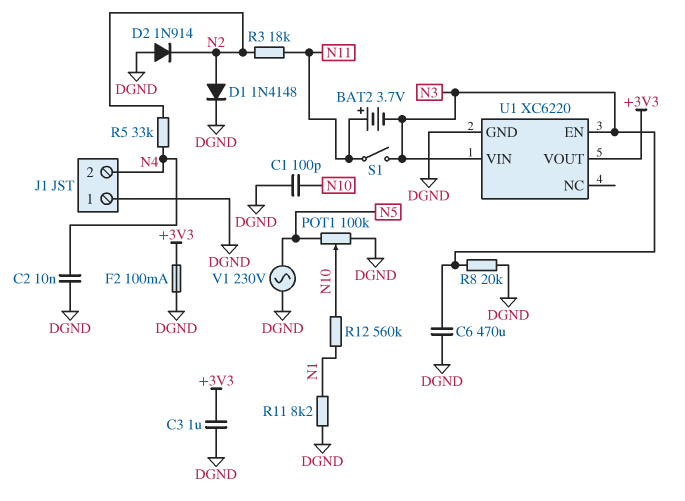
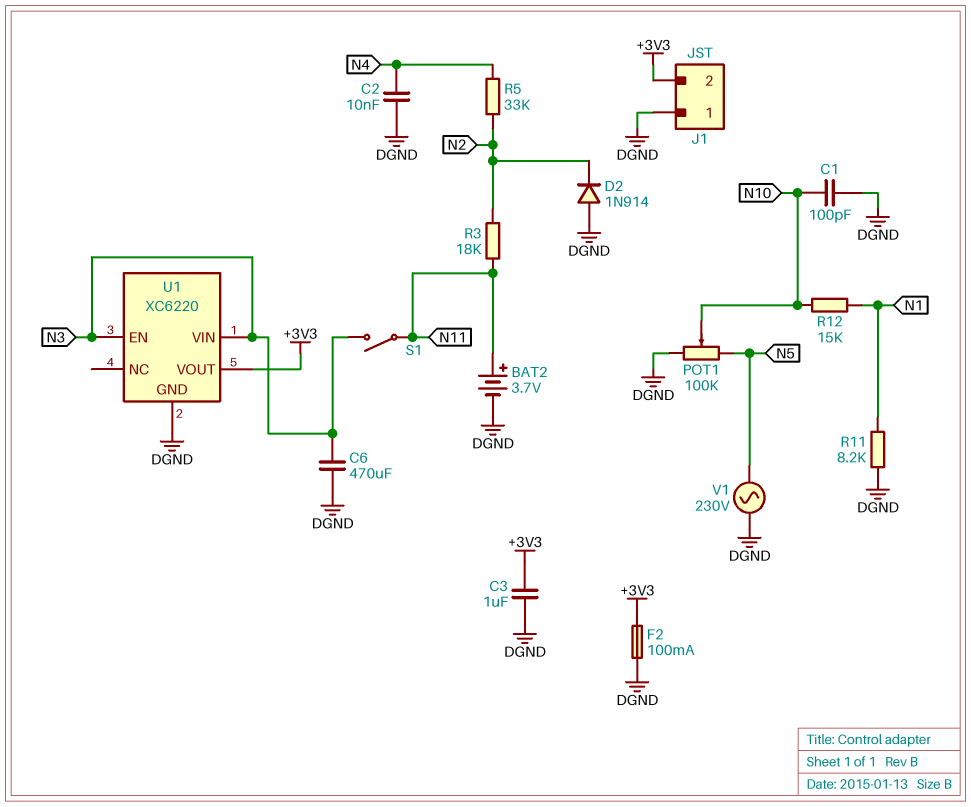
BAT2: 3.7V (plus N11, minus N3) -> 3.7V (plus N11, minus DGND)
D1: diode 1N4148 (A N2, K DGND) -> none
J1 pin 2: N4 -> +3V3
R8: 20k (DGND, N3) -> none
R12: 560k (N1, N10) -> 15k (N1, N10)

